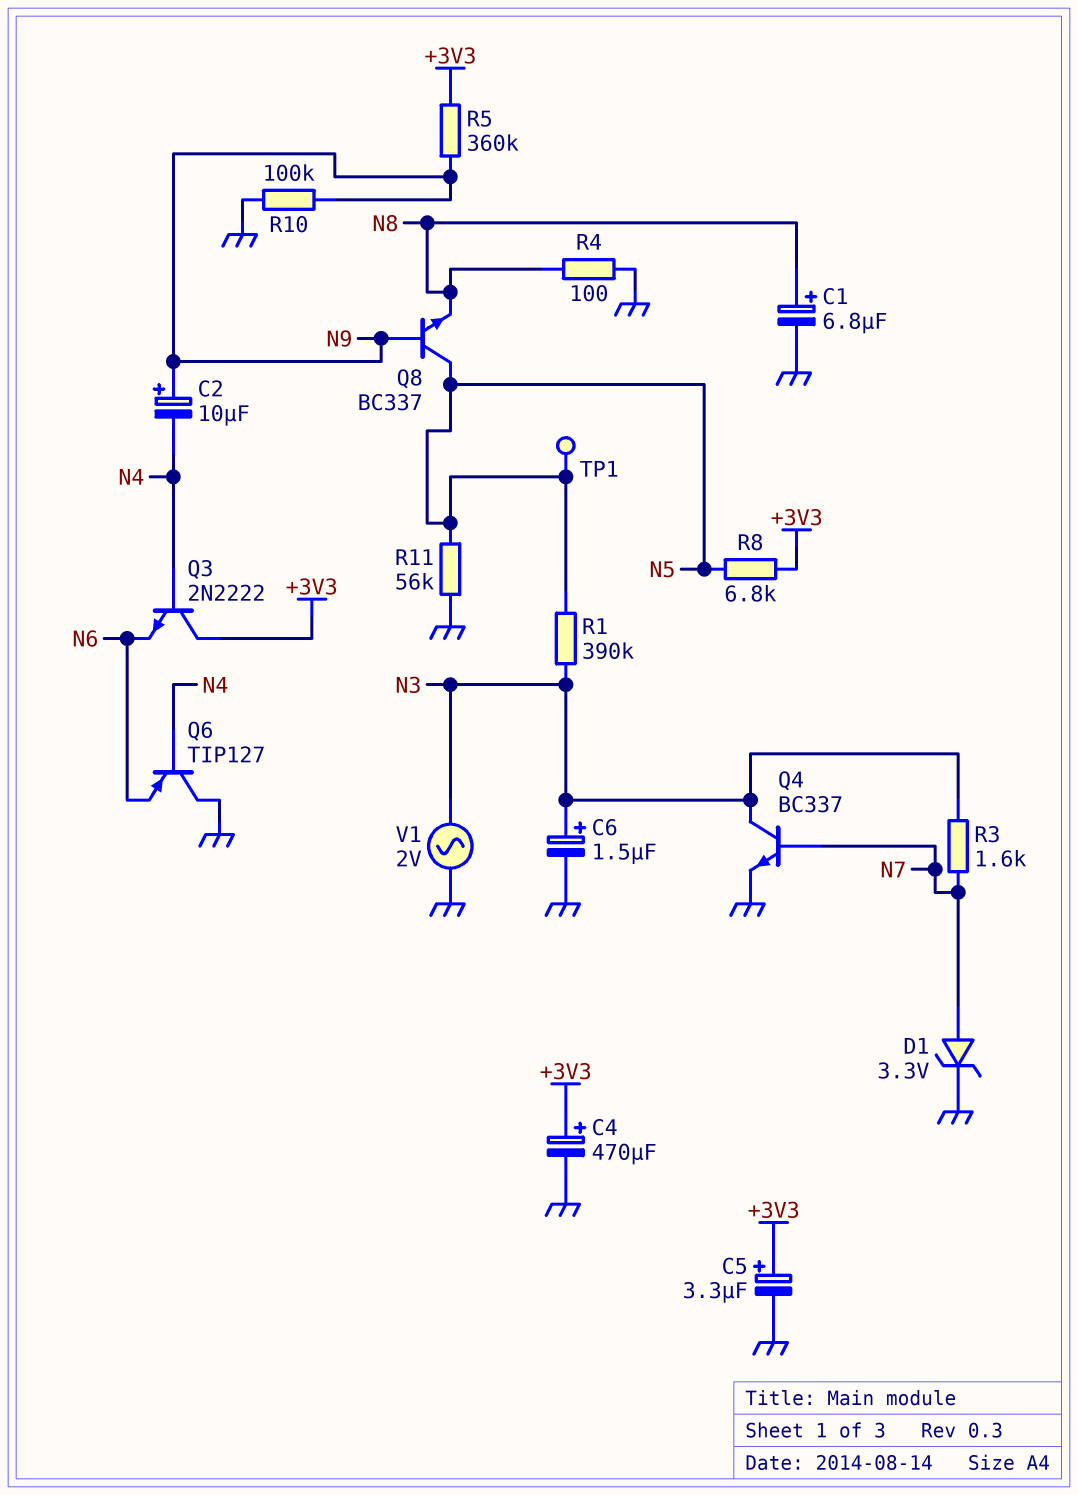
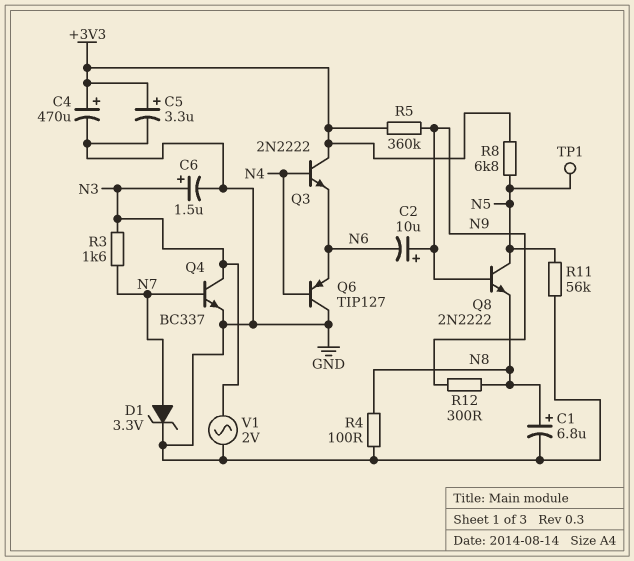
C2: 10uF (plus N9, minus N4) -> 10uF (plus N9, minus N6)
Q8: NPN BC337 (B N9, C N5, E N8) -> NPN 2N2222 (B N9, C N5, E N8)
R1: 390k (N3, N5) -> none
R10: 100k (GND, N9) -> none
R12: none -> 300 (N8, N9)

